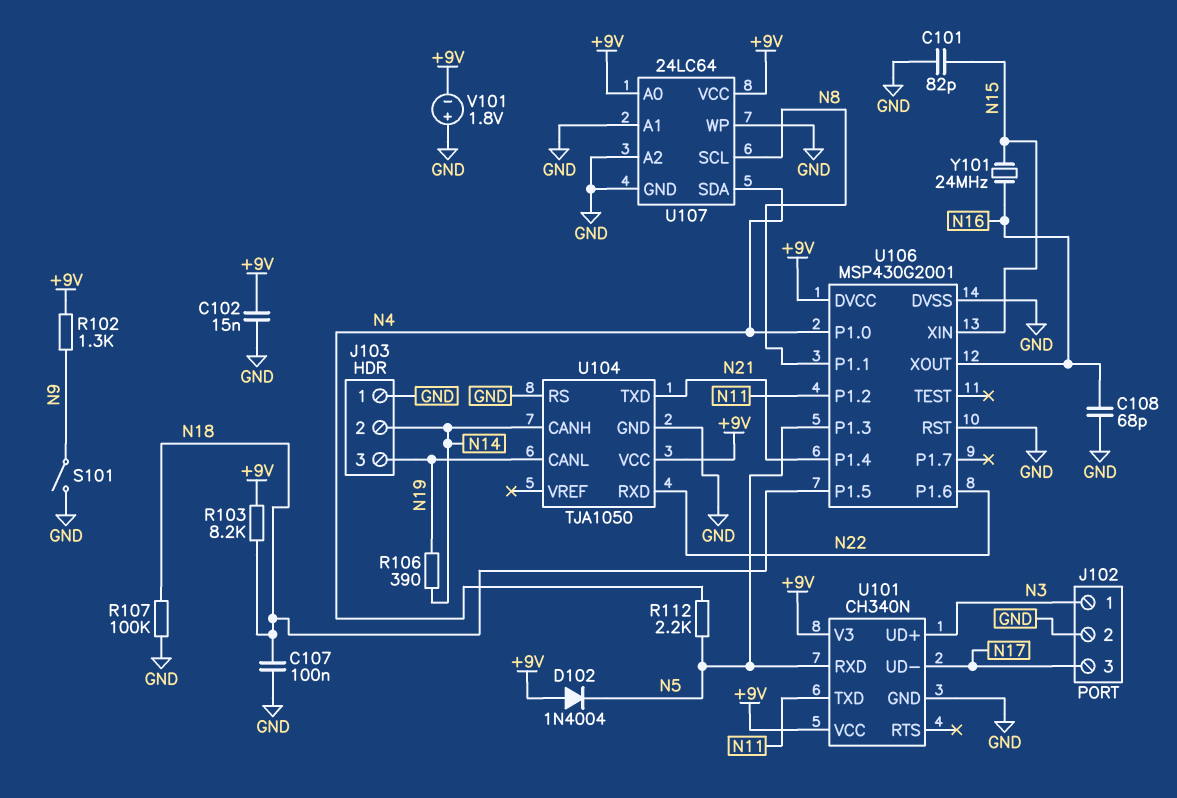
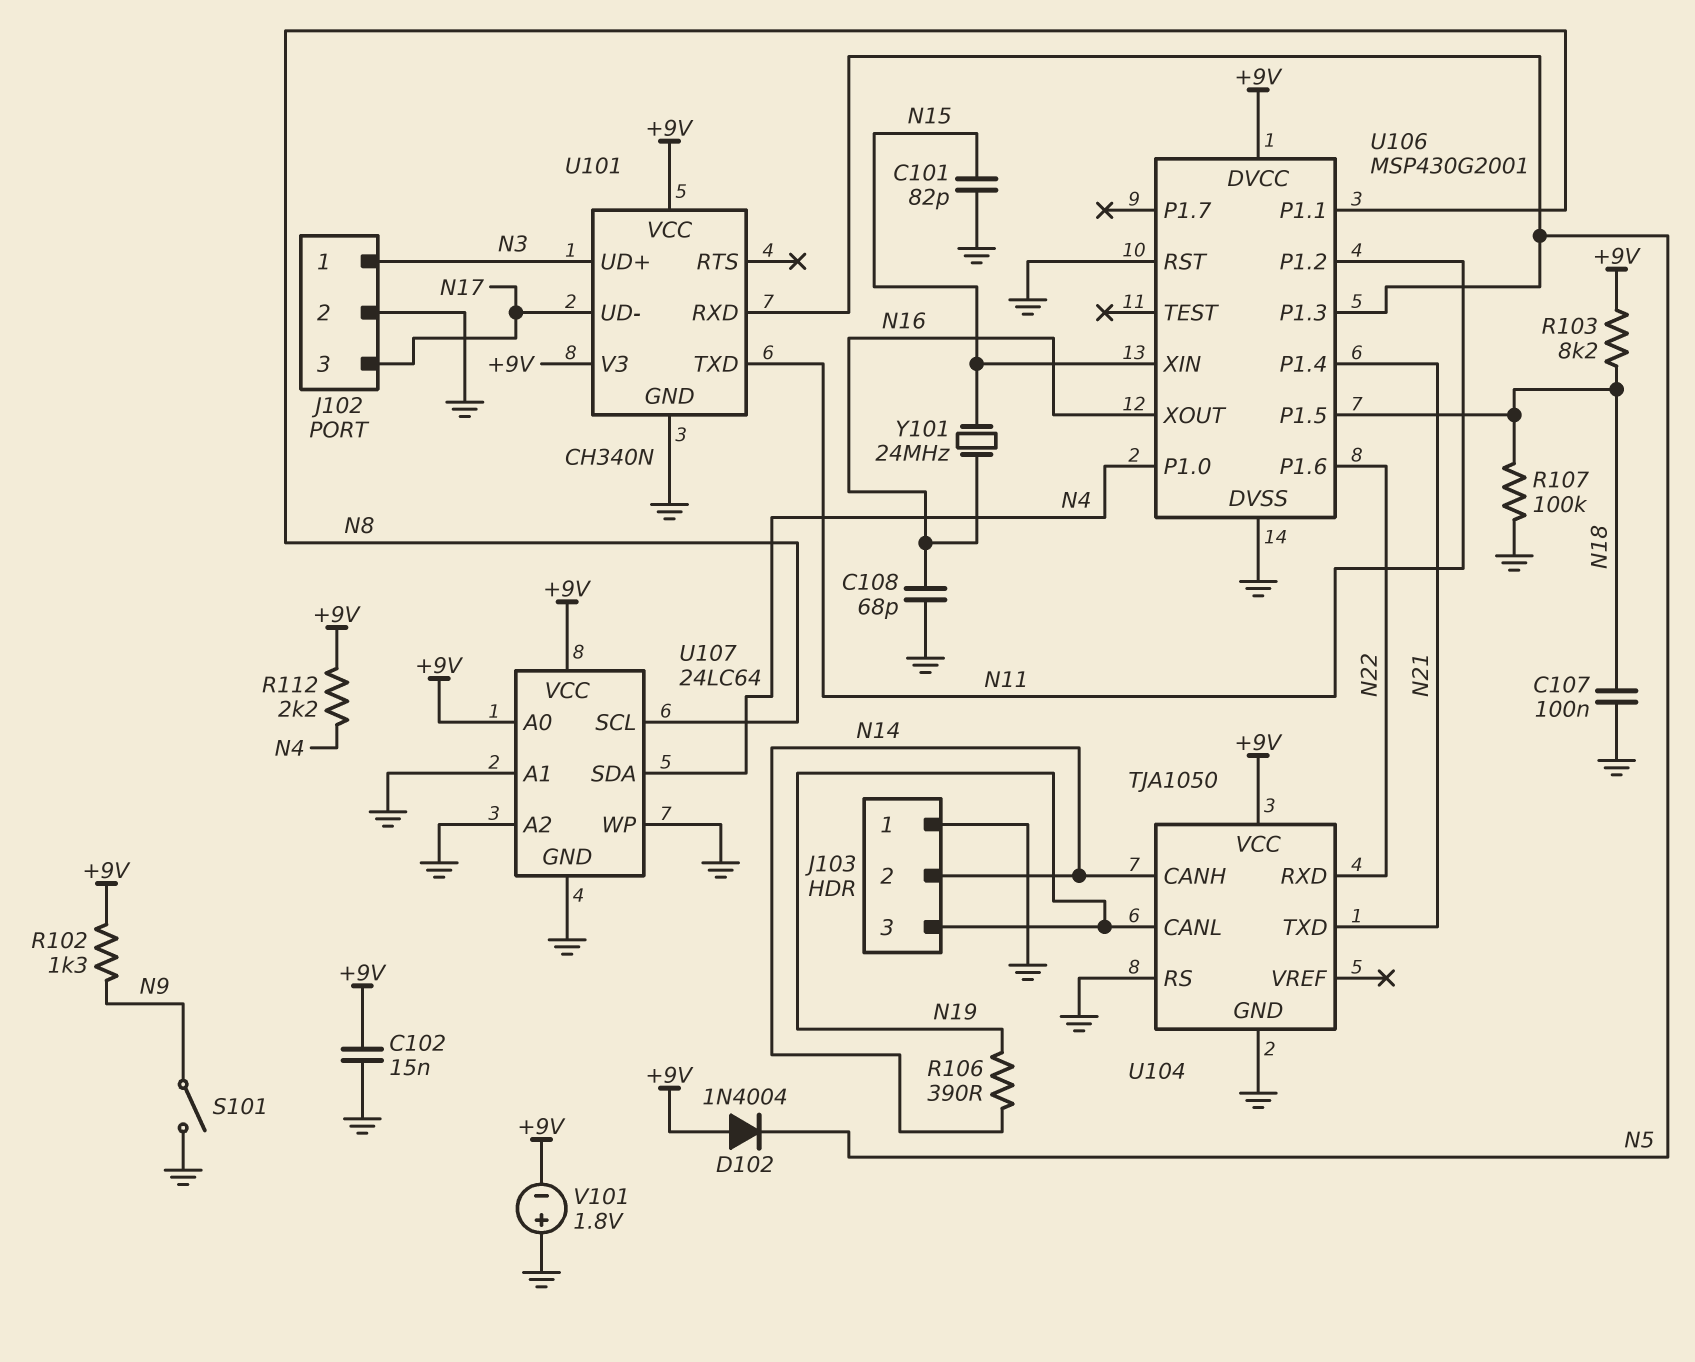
R112: 2.2k (N4, N5) -> 2.2k (+9V, N4)

